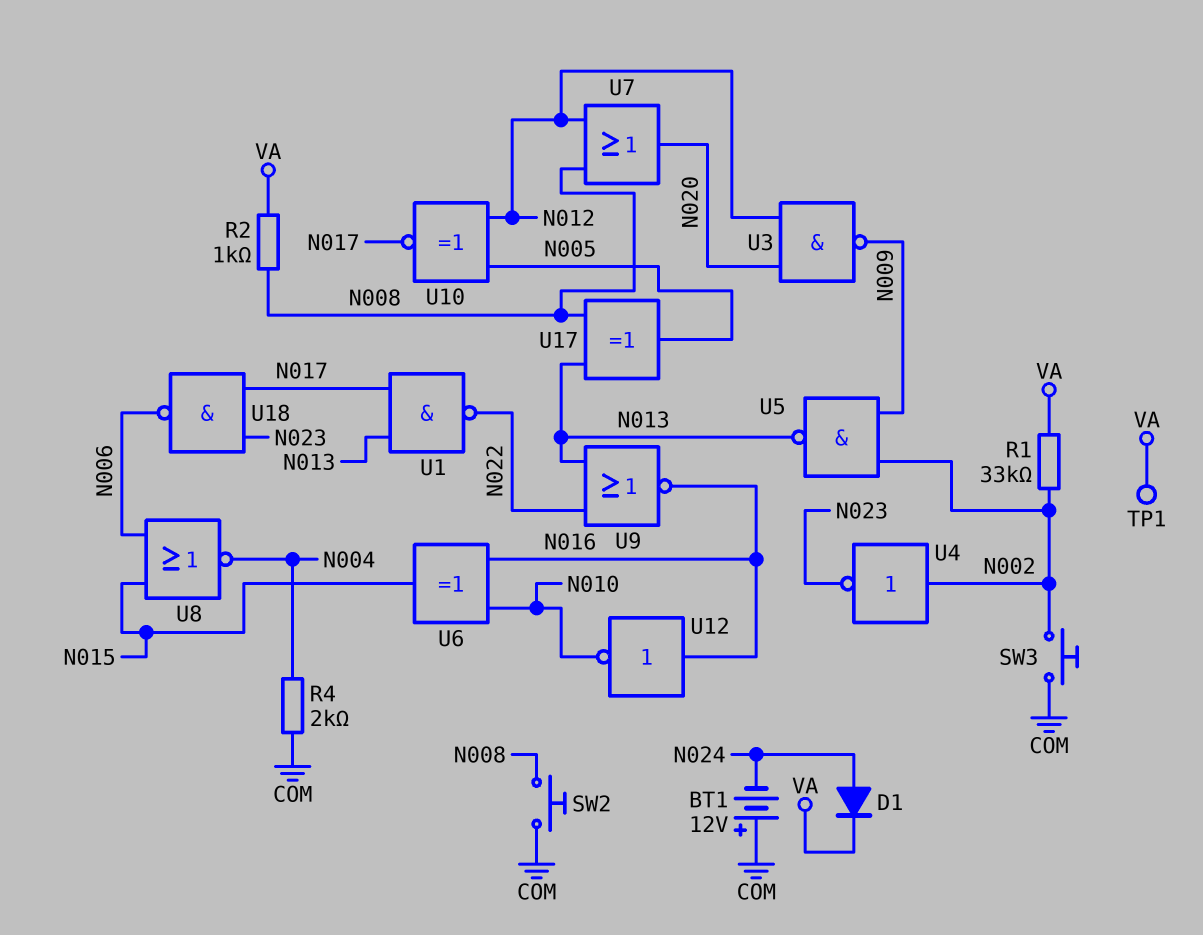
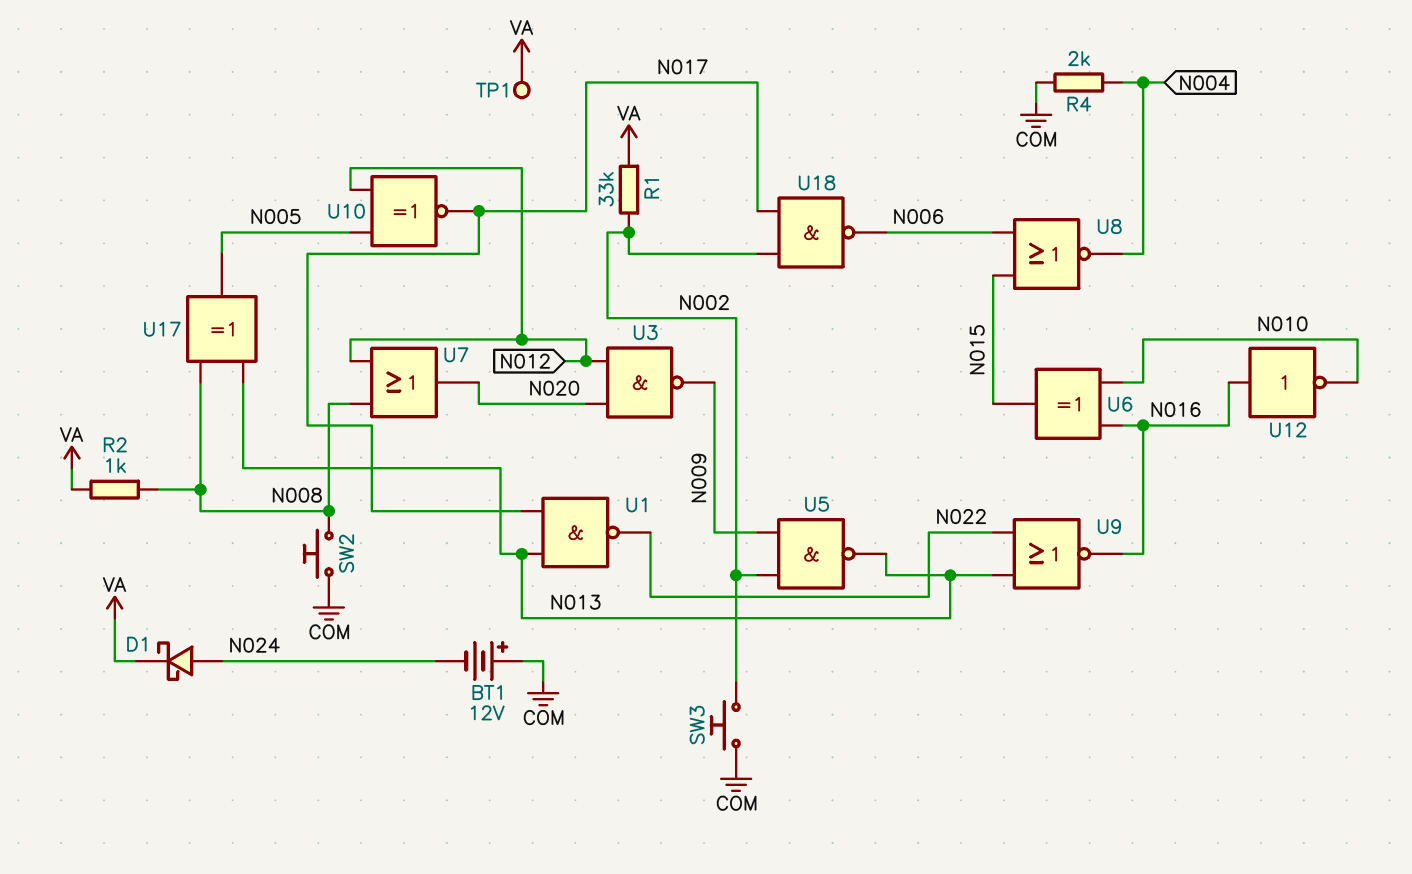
D1: diode (A N024, K VA) -> schottky (A N024, K VA)
U4: NOT (in N002, out N023) -> none
U18: NAND (in N017, in N023, out N006) -> NAND (in N002, in N017, out N006)

